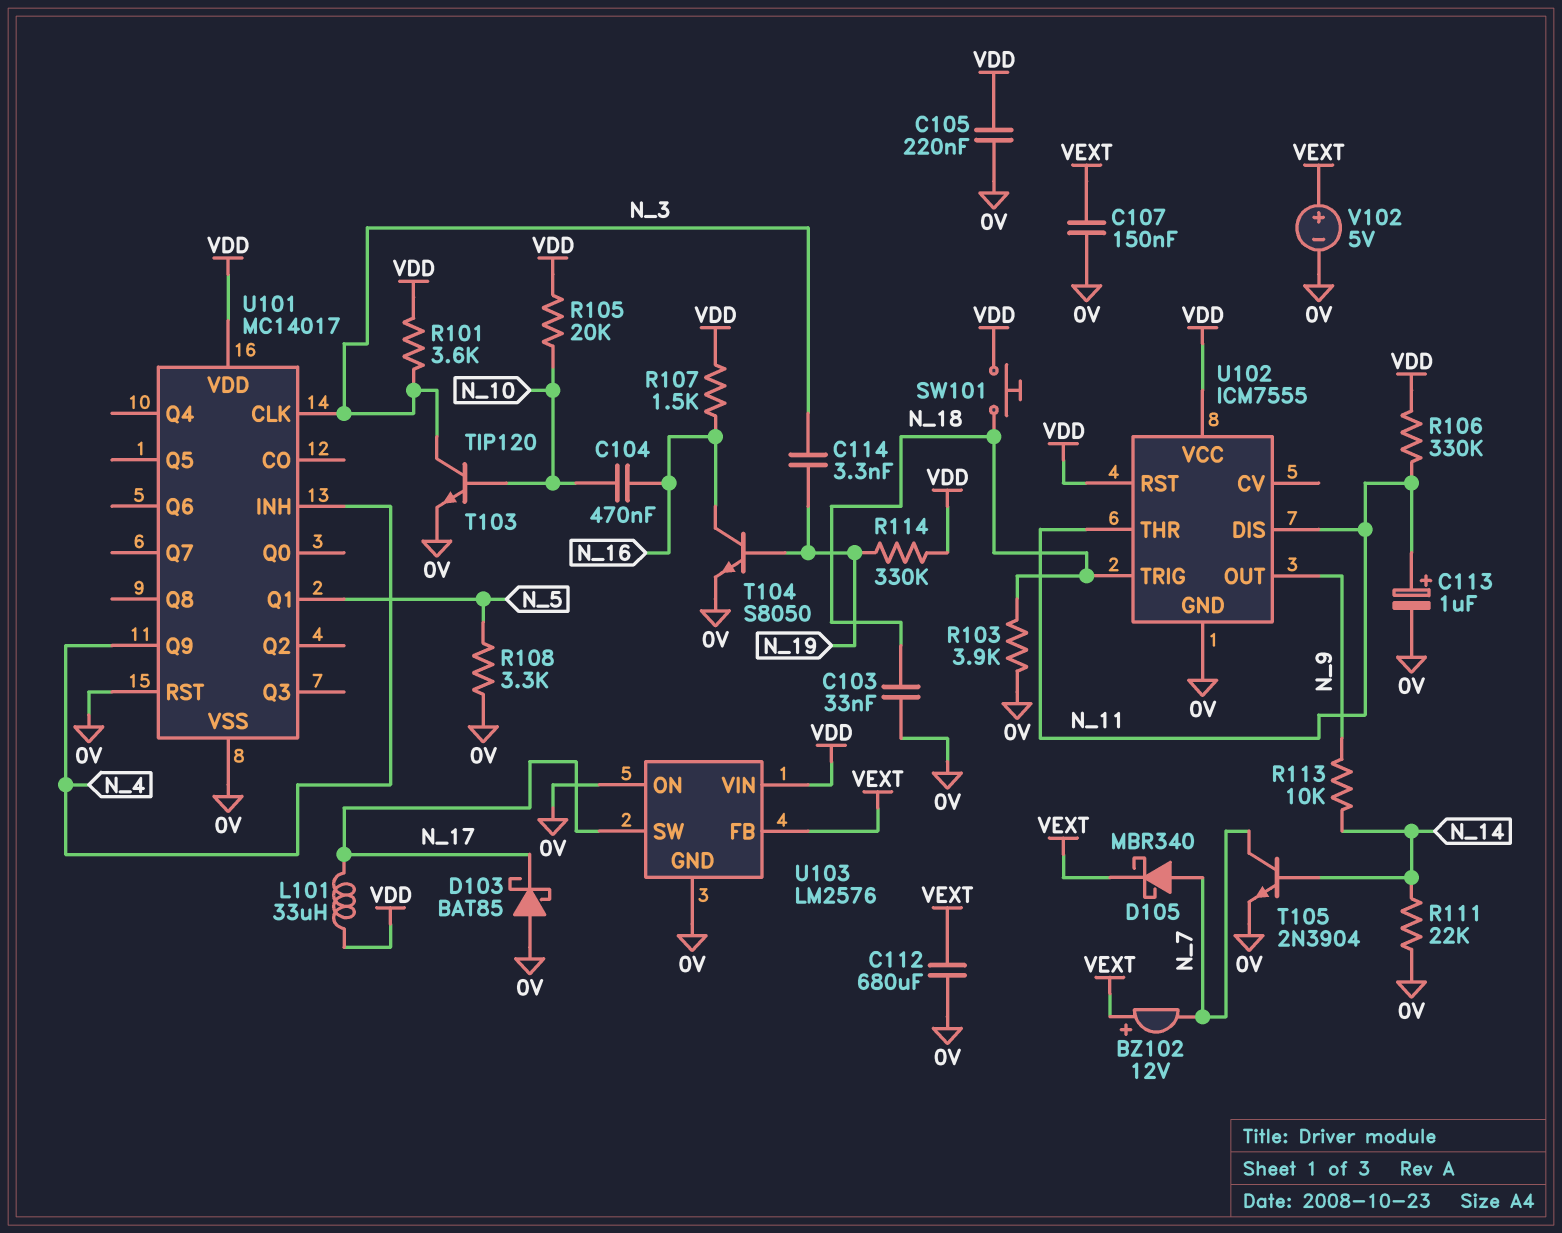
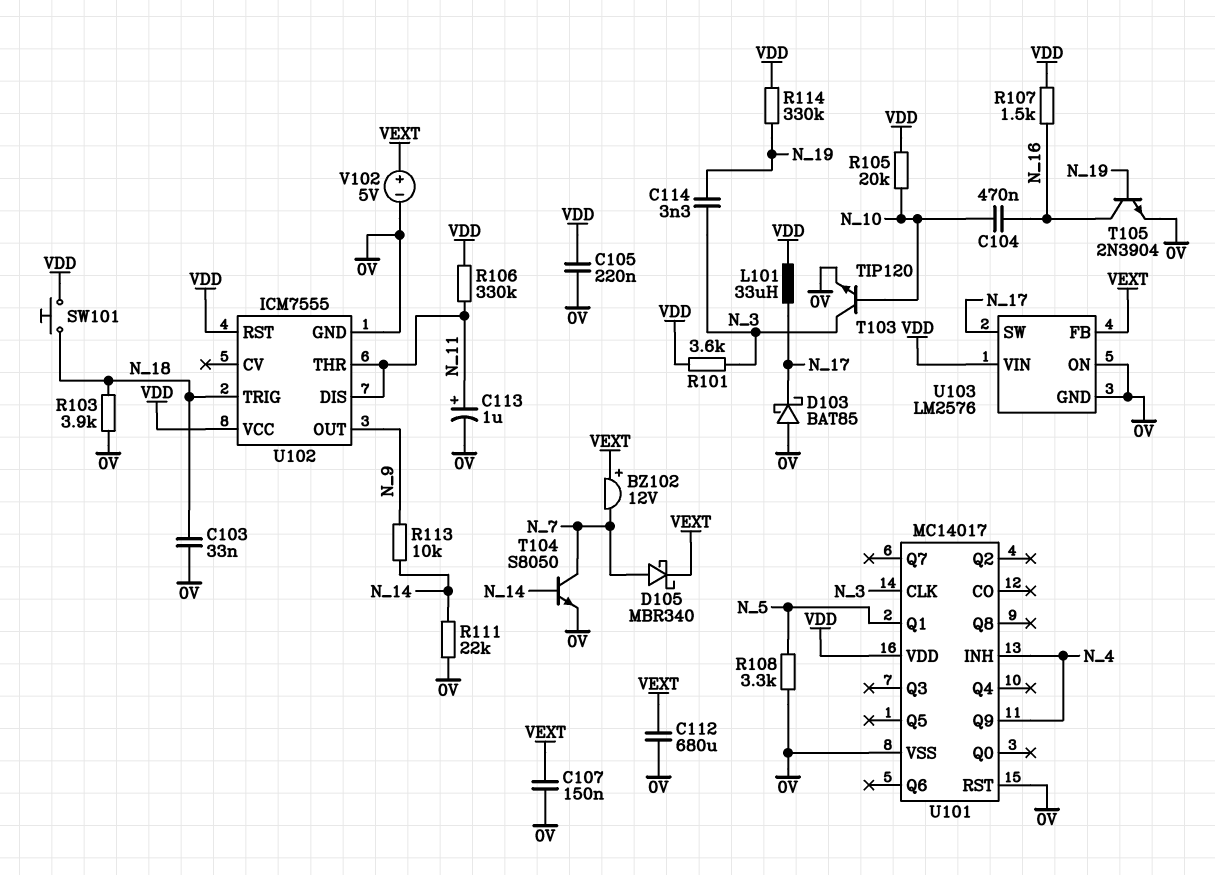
T104: NPN S8050 (B N_19, C N_16, E 0V) -> NPN S8050 (B N_14, C N_7, E 0V)
T105: NPN 2N3904 (B N_14, C N_7, E 0V) -> NPN 2N3904 (B N_19, C N_16, E 0V)

